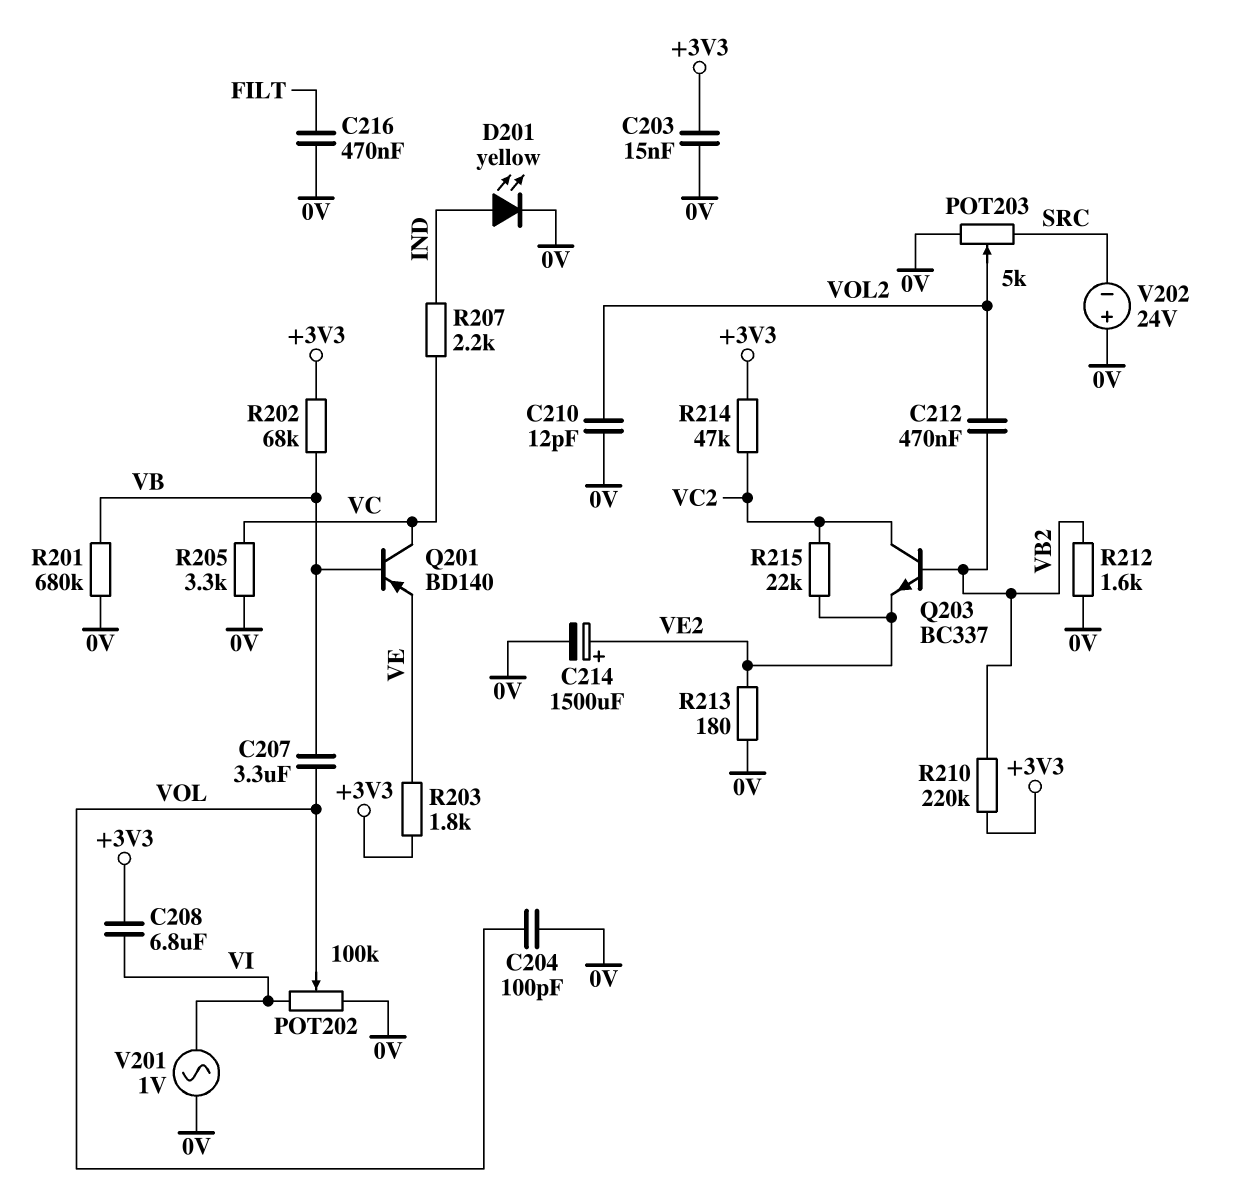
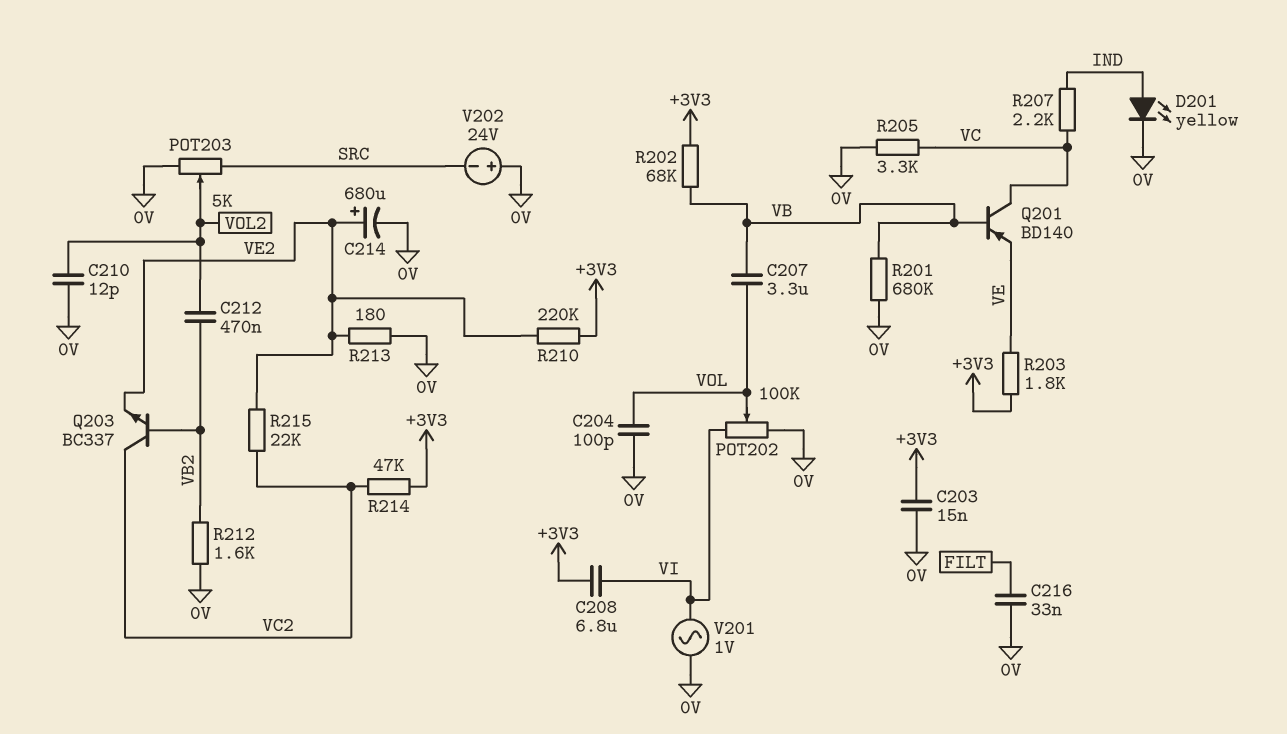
C214: 1500uF (plus VE2, minus 0V) -> 680uF (plus VE2, minus 0V)
C216: 470nF (0V, FILT) -> 33nF (0V, FILT)
R210: 220k (+3V3, VB2) -> 220k (+3V3, VE2)

